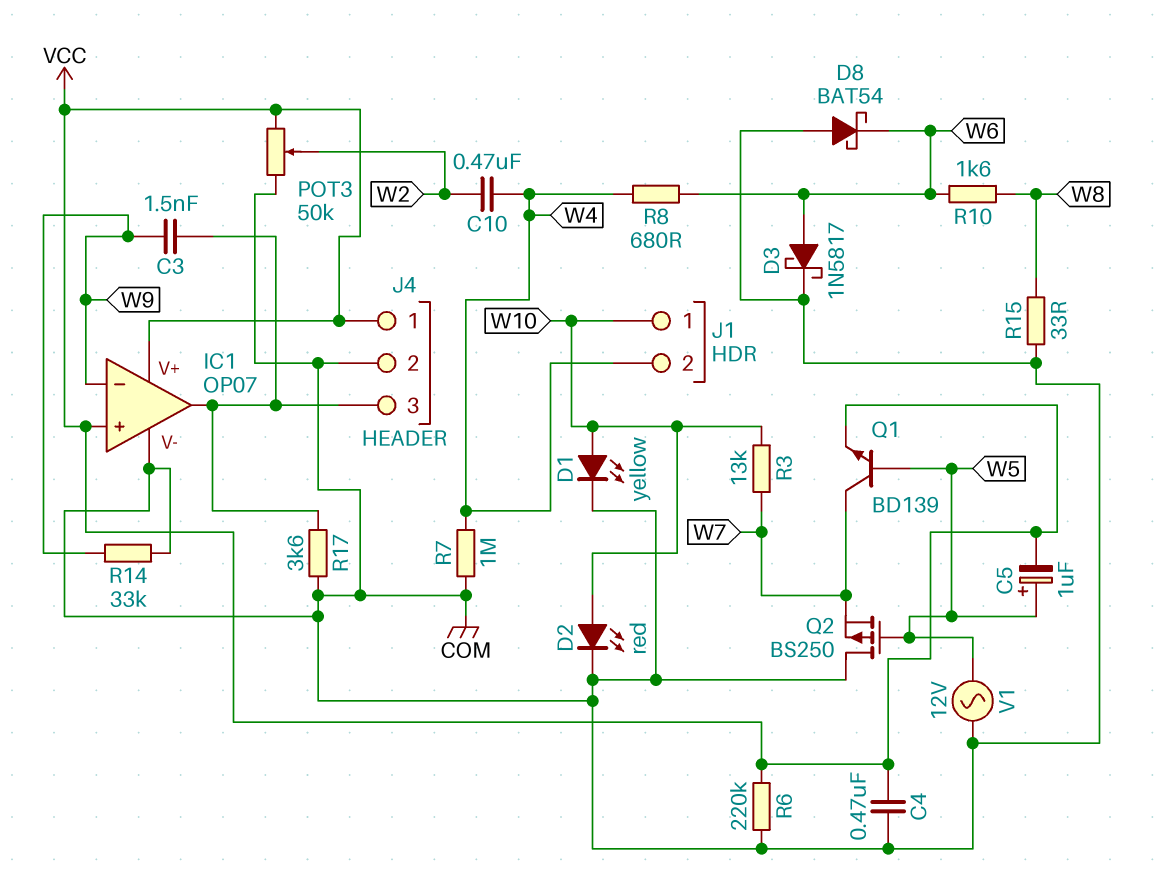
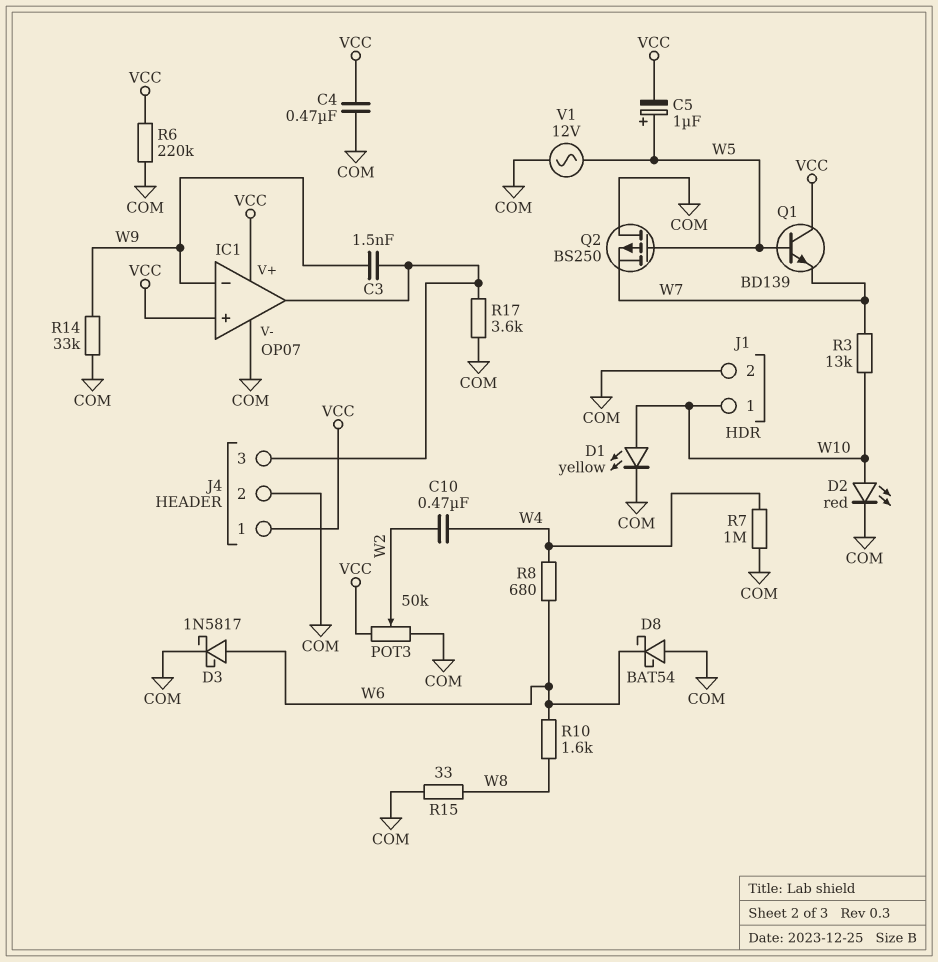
J1 pin 2: W4 -> COM
Q1: NPN BD139 (B W5, C W7, E VCC) -> NPN BD139 (B W5, C VCC, E W7)

